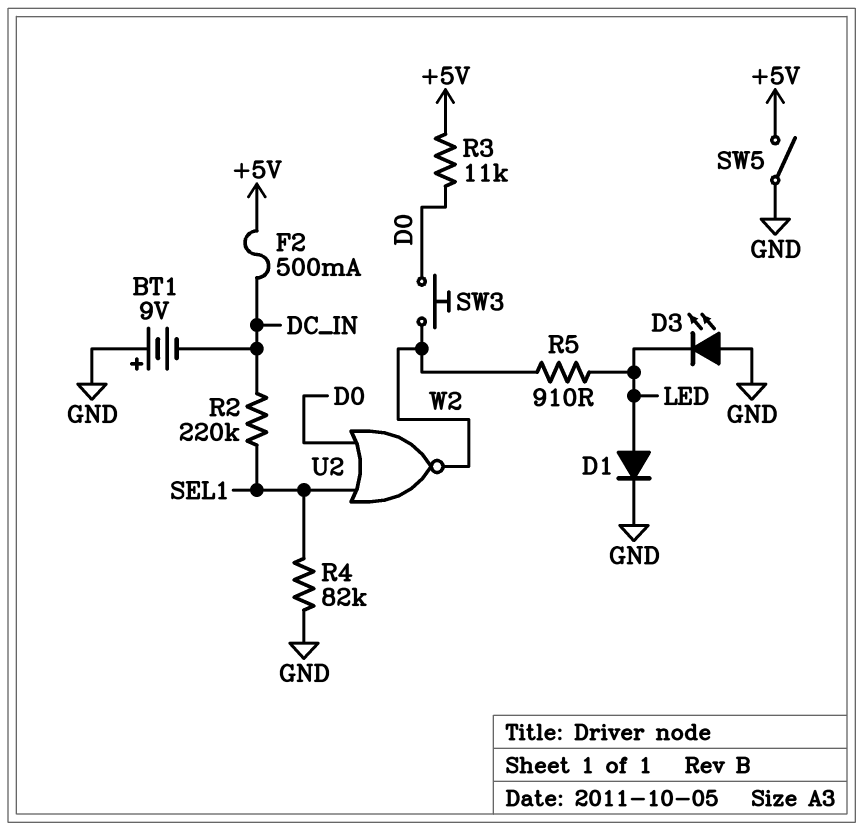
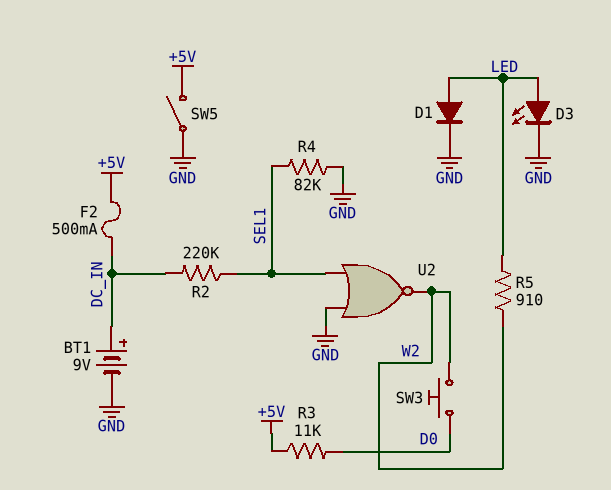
BT1: 9V (plus GND, minus DC_IN) -> 9V (plus DC_IN, minus GND)
D3: LED (A GND, K LED) -> LED (A LED, K GND)
U2: NOR (in D0, in SEL1, out W2) -> NOR (in GND, in SEL1, out W2)

